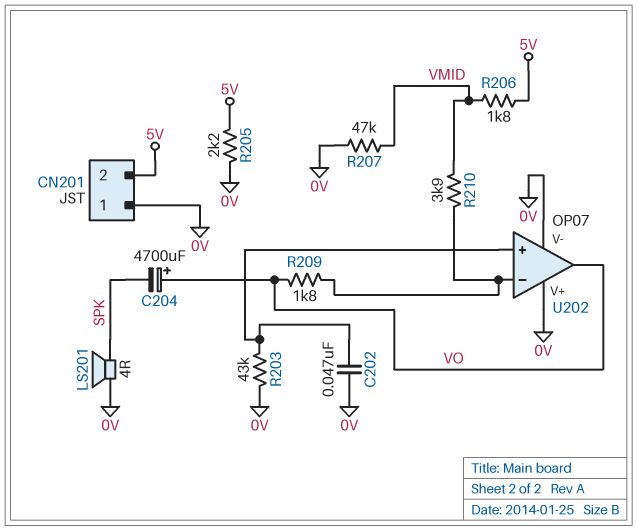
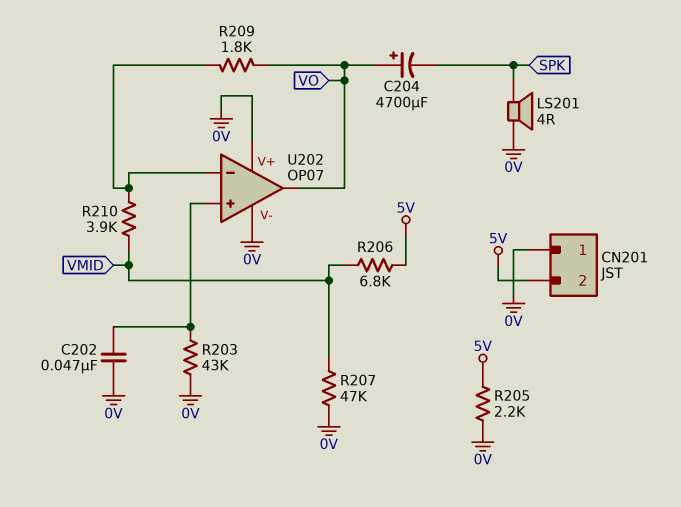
R206: 1.8k (5V, VMID) -> 6.8k (5V, VMID)

